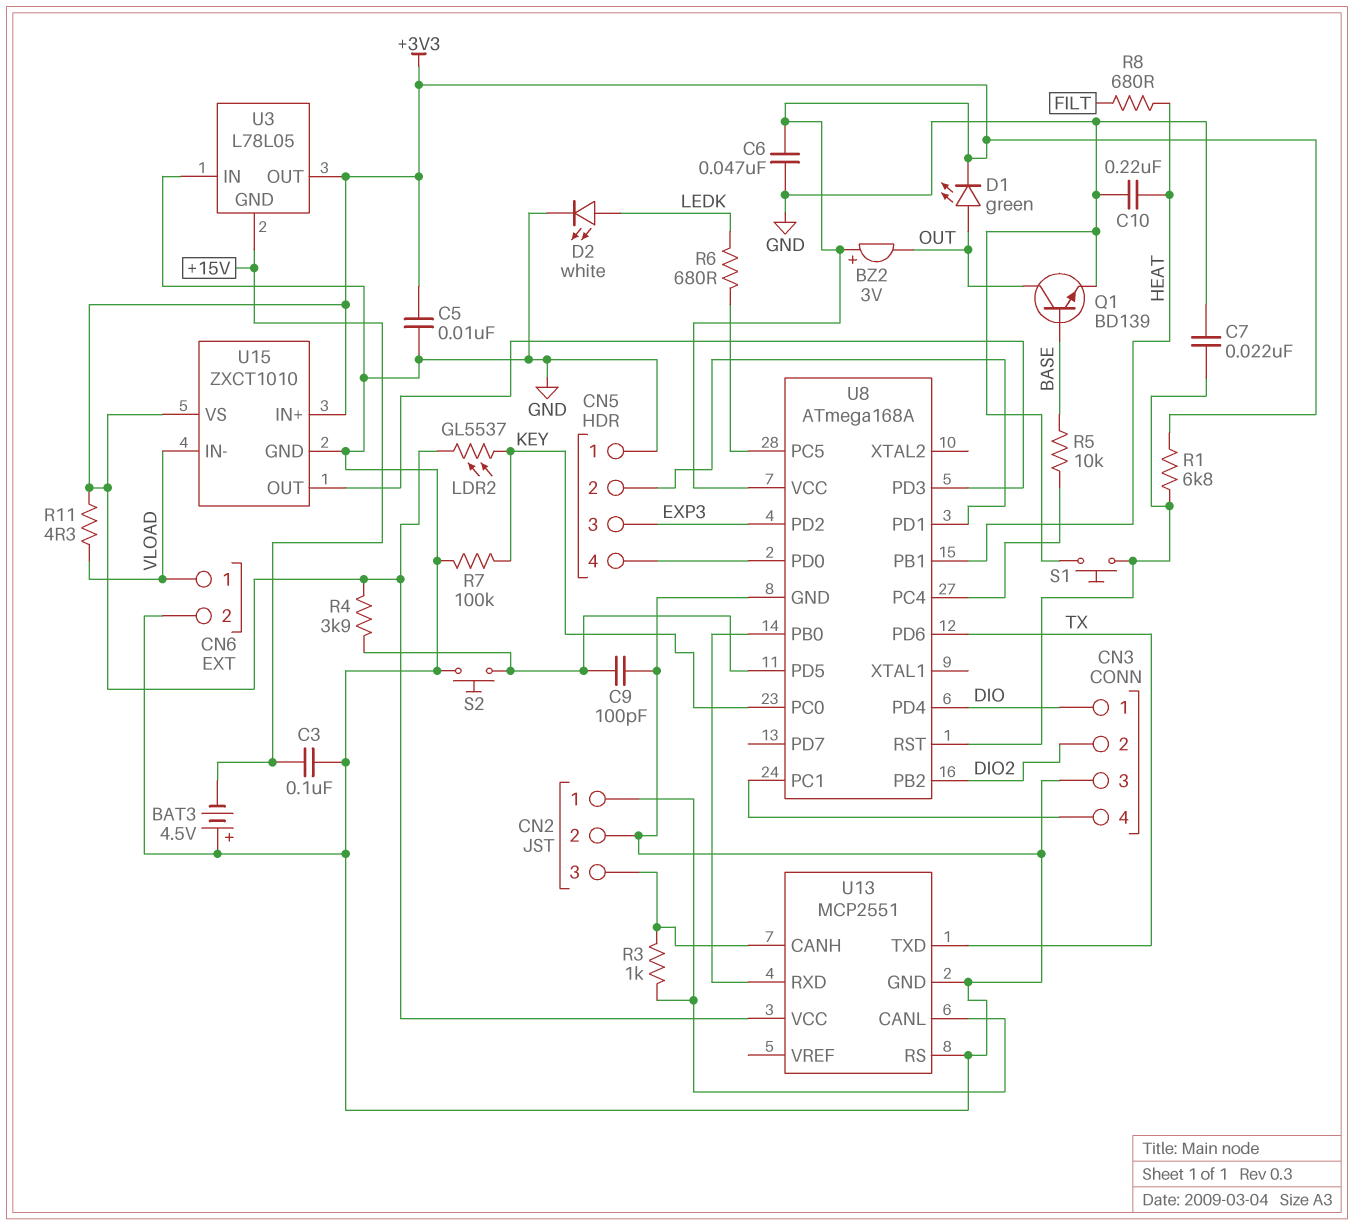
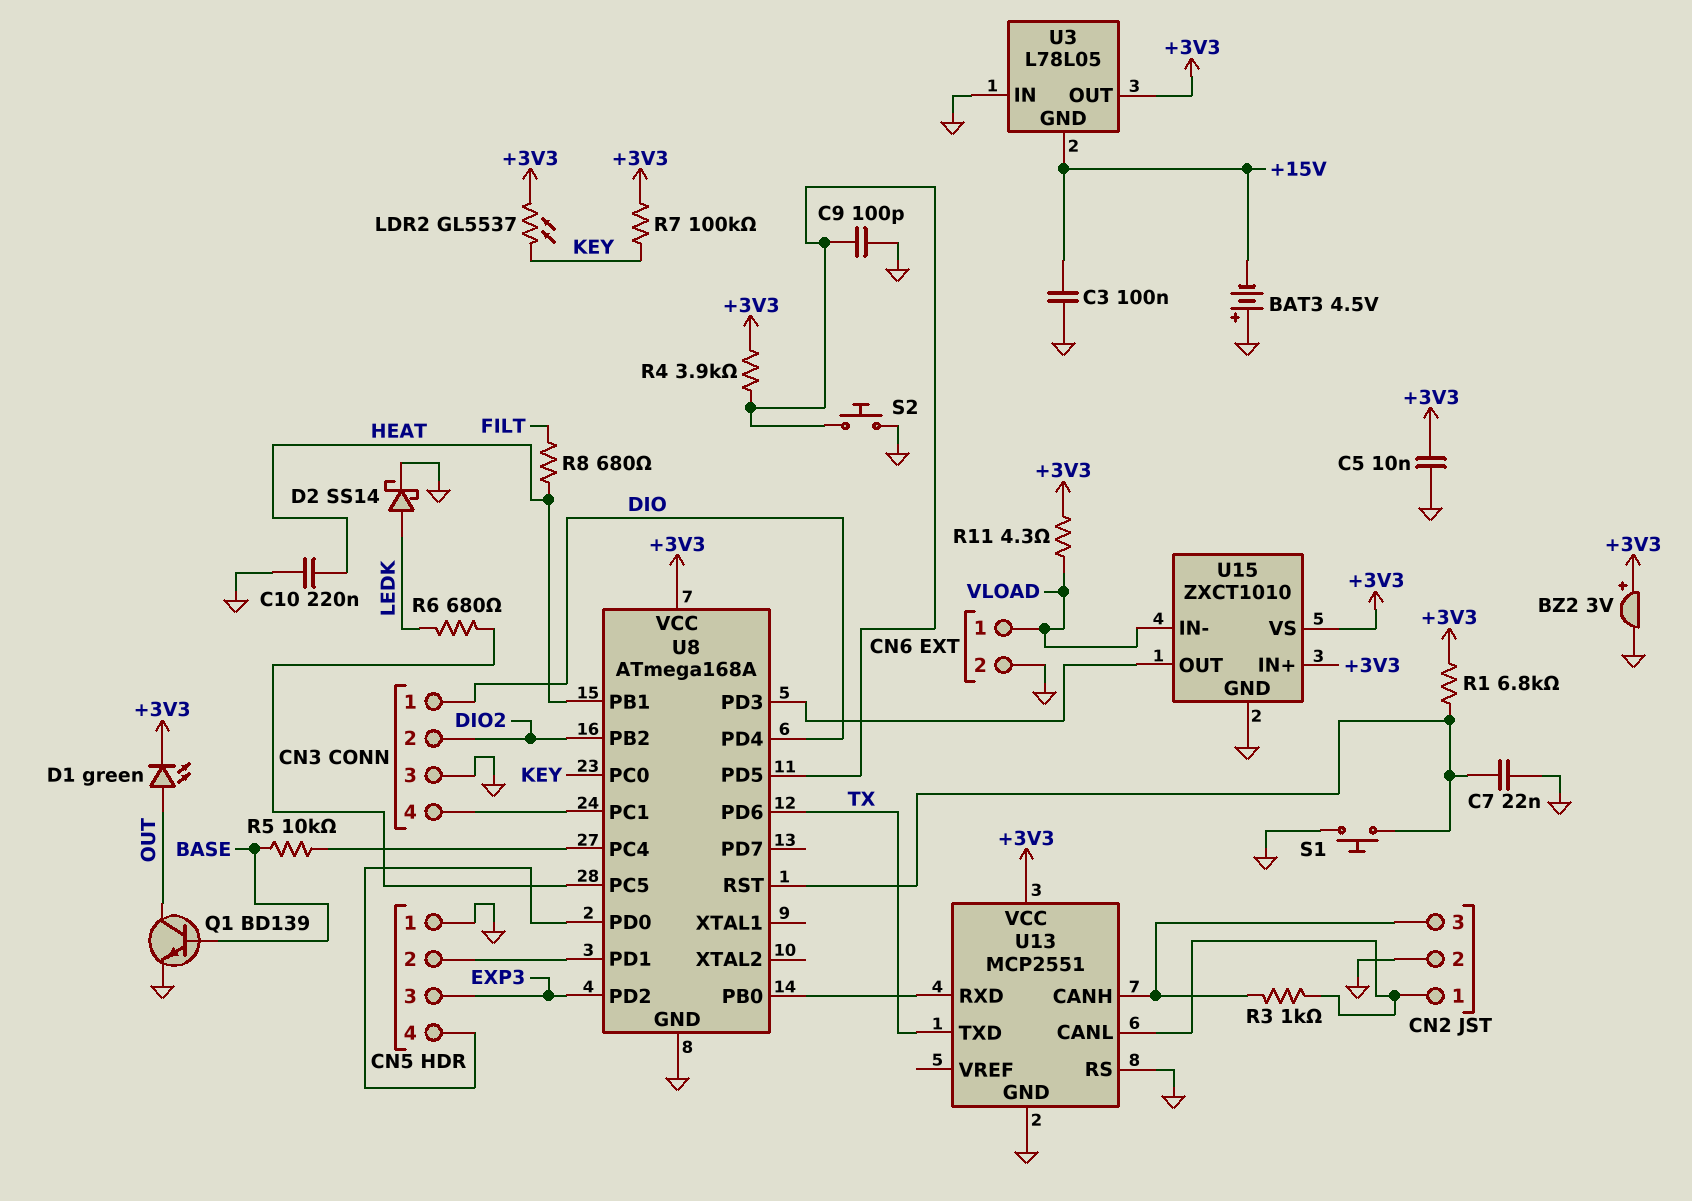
BZ2: buzzer 3V (plus +3V3, minus OUT) -> buzzer 3V (plus +3V3, minus GND)
C6: 47nF (+3V3, GND) -> none
D2: LED white (A LEDK, K GND) -> schottky SS14 (A LEDK, K GND)
R7: 100k (GND, KEY) -> 100k (+3V3, KEY)

